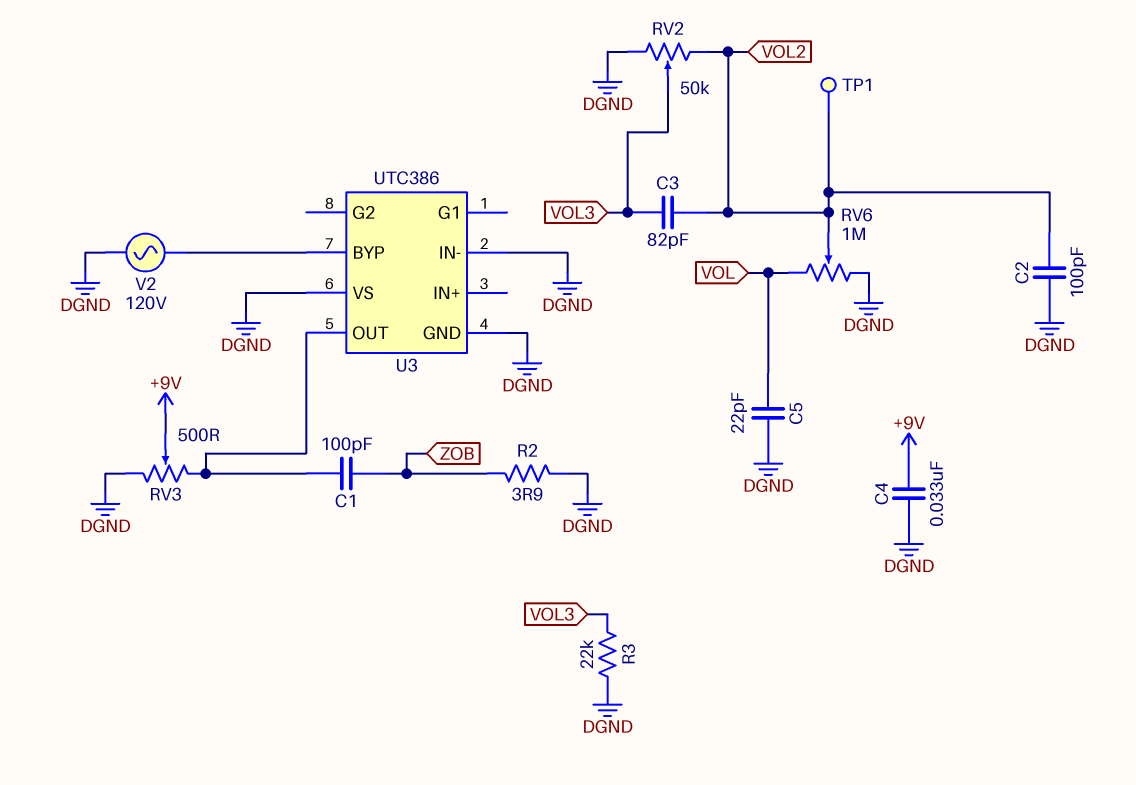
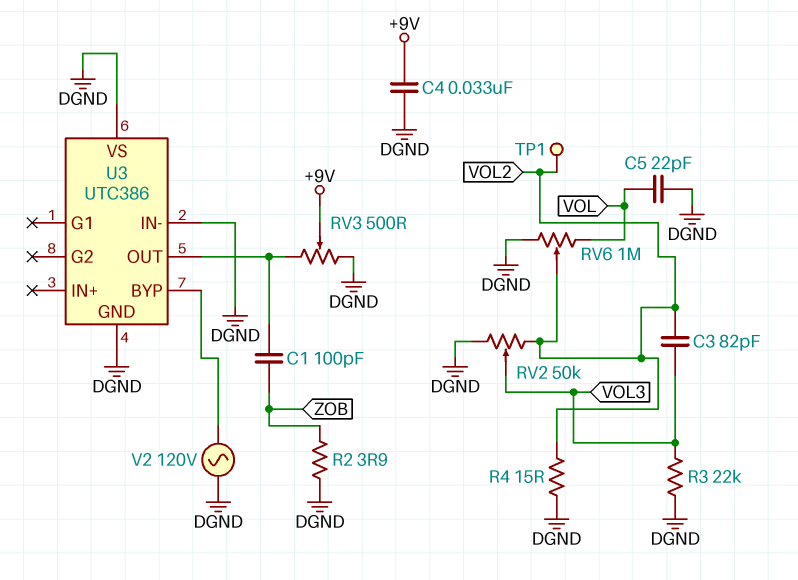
C2: 100pF (DGND, VOL2) -> none
R4: none -> 15 (DGND, VOL2)

